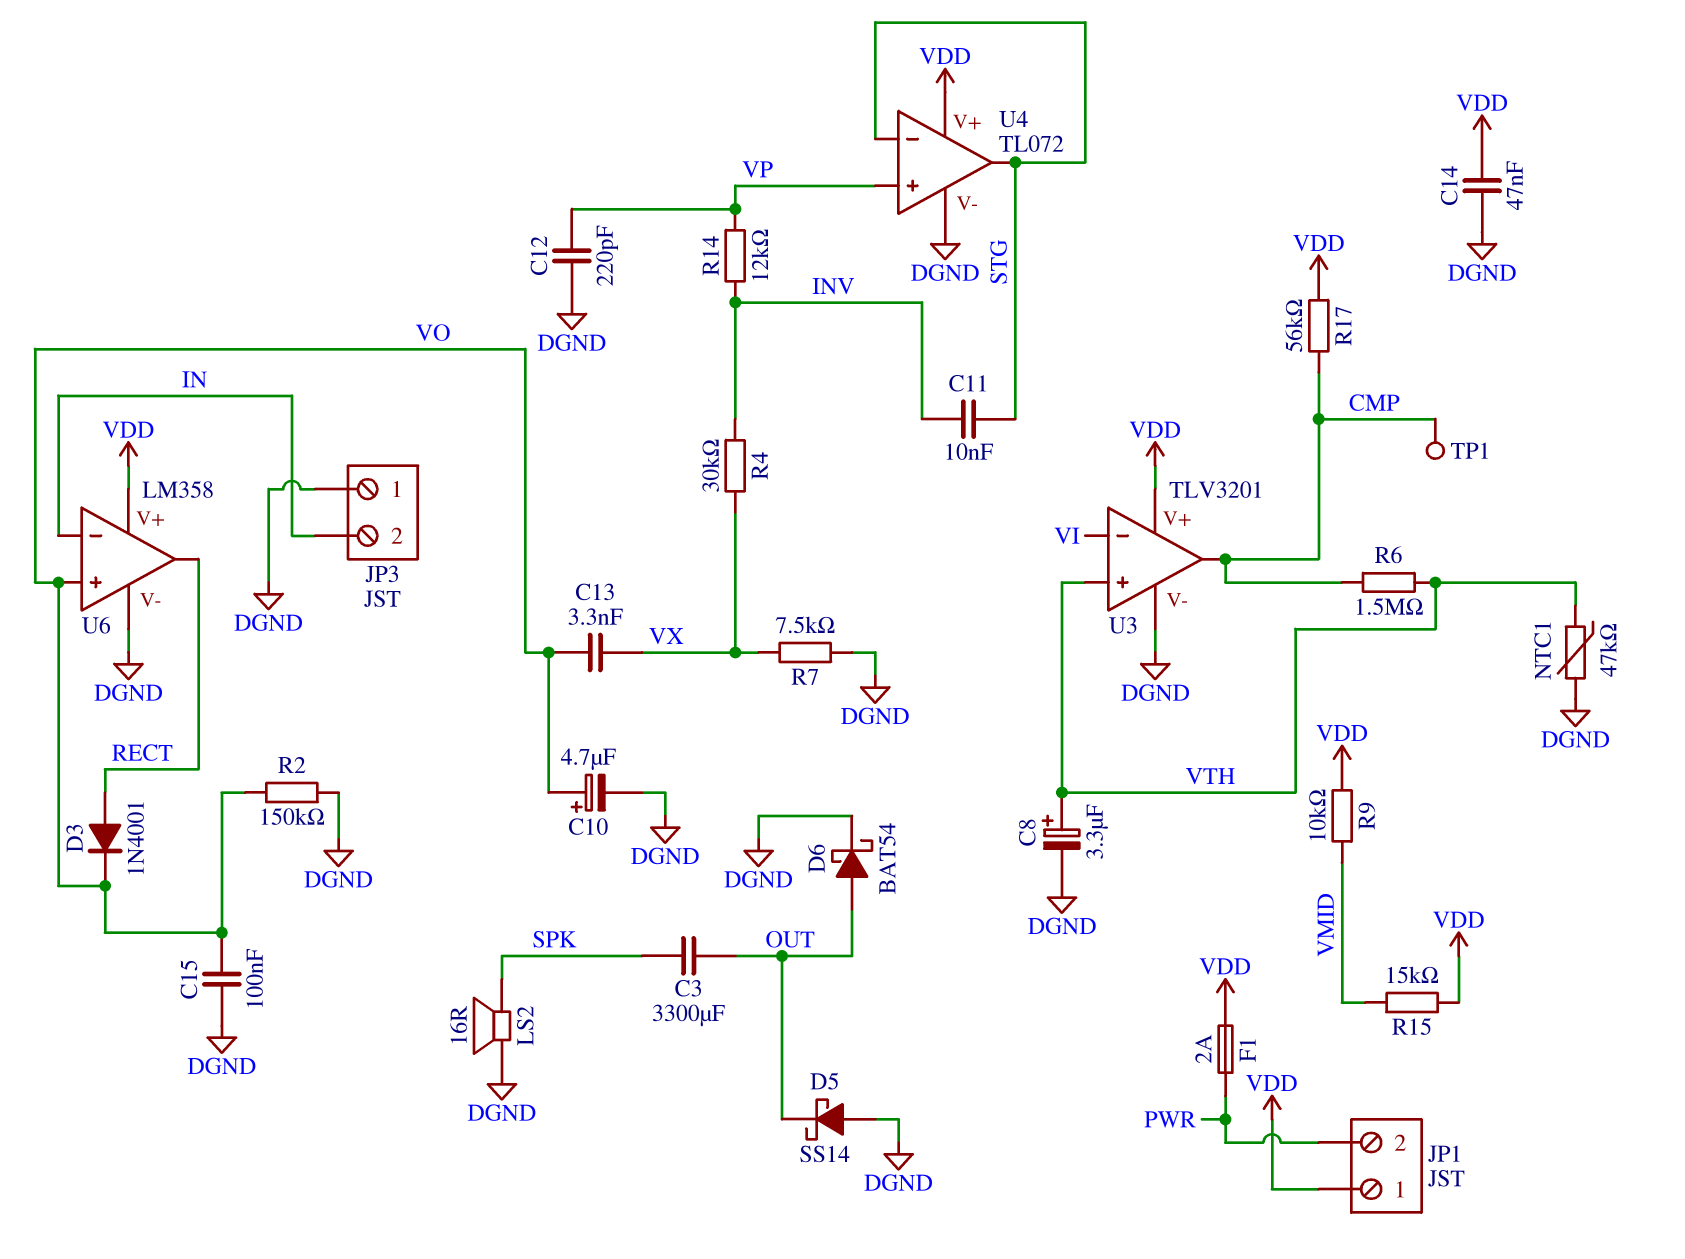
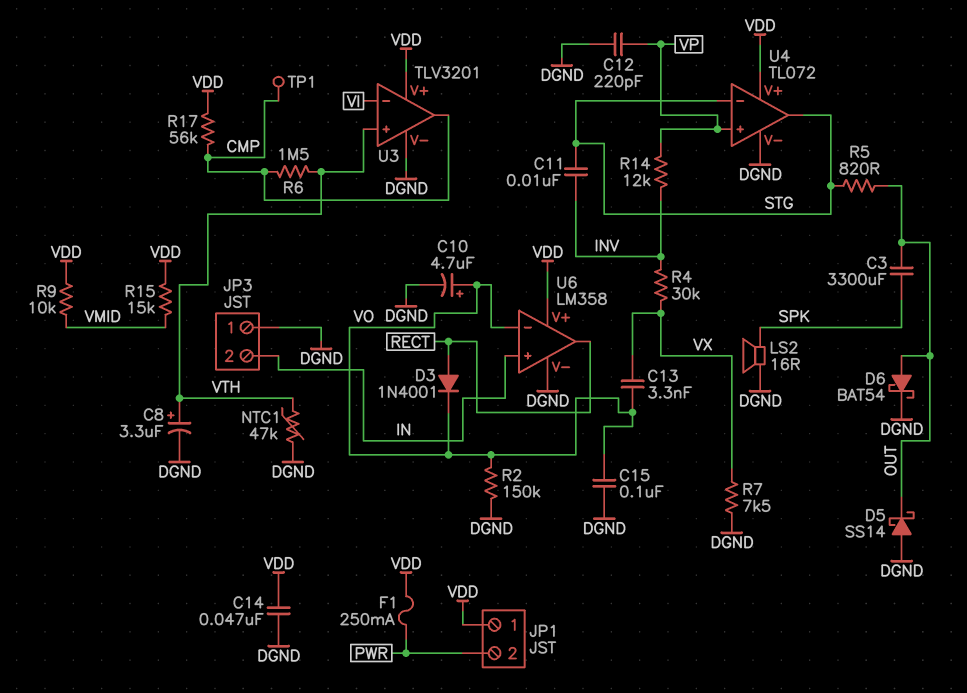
F1: 2A (PWR, VDD) -> 250mA (PWR, VDD)
R5: none -> 820 (OUT, STG)
U6 pin in+: VO -> IN
U6 pin in-: IN -> VO

